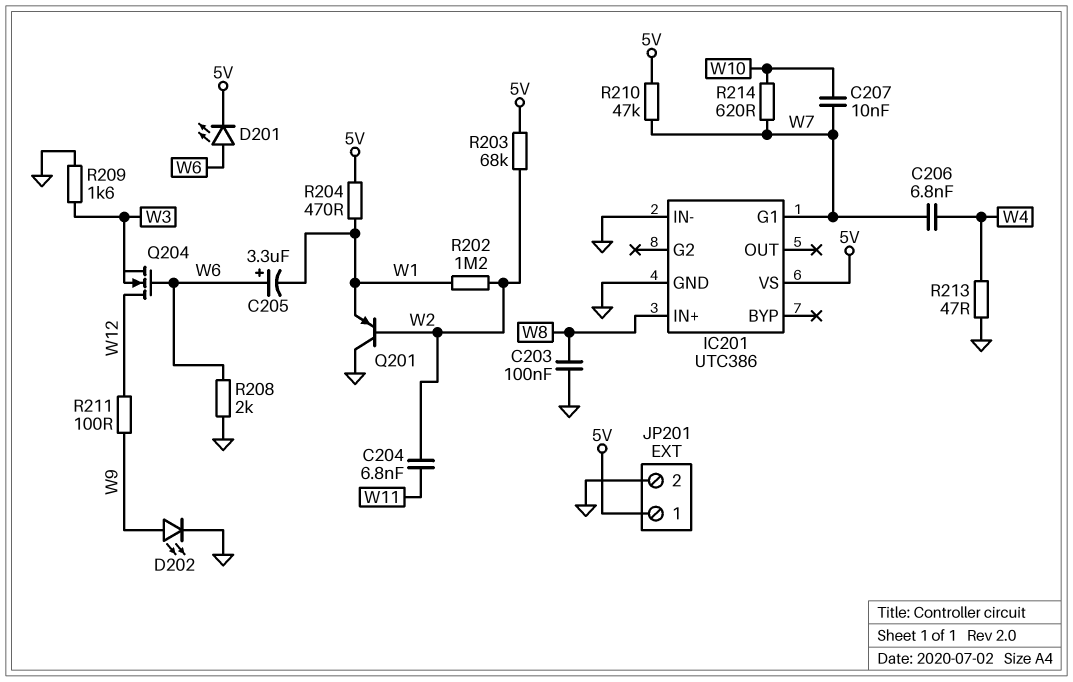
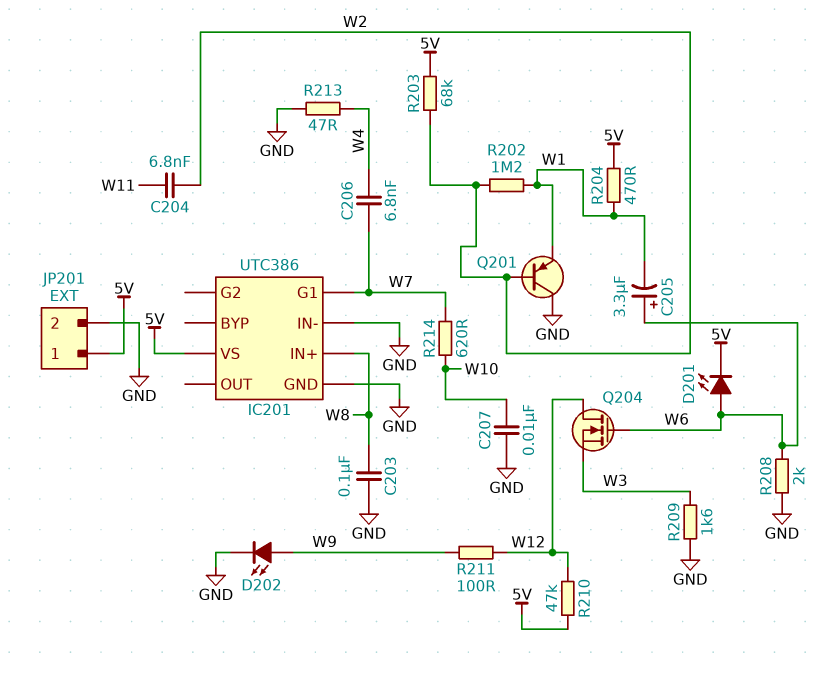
C207: 10nF (W7, W10) -> 10nF (GND, W10)
R210: 47k (5V, W7) -> 47k (5V, W12)

